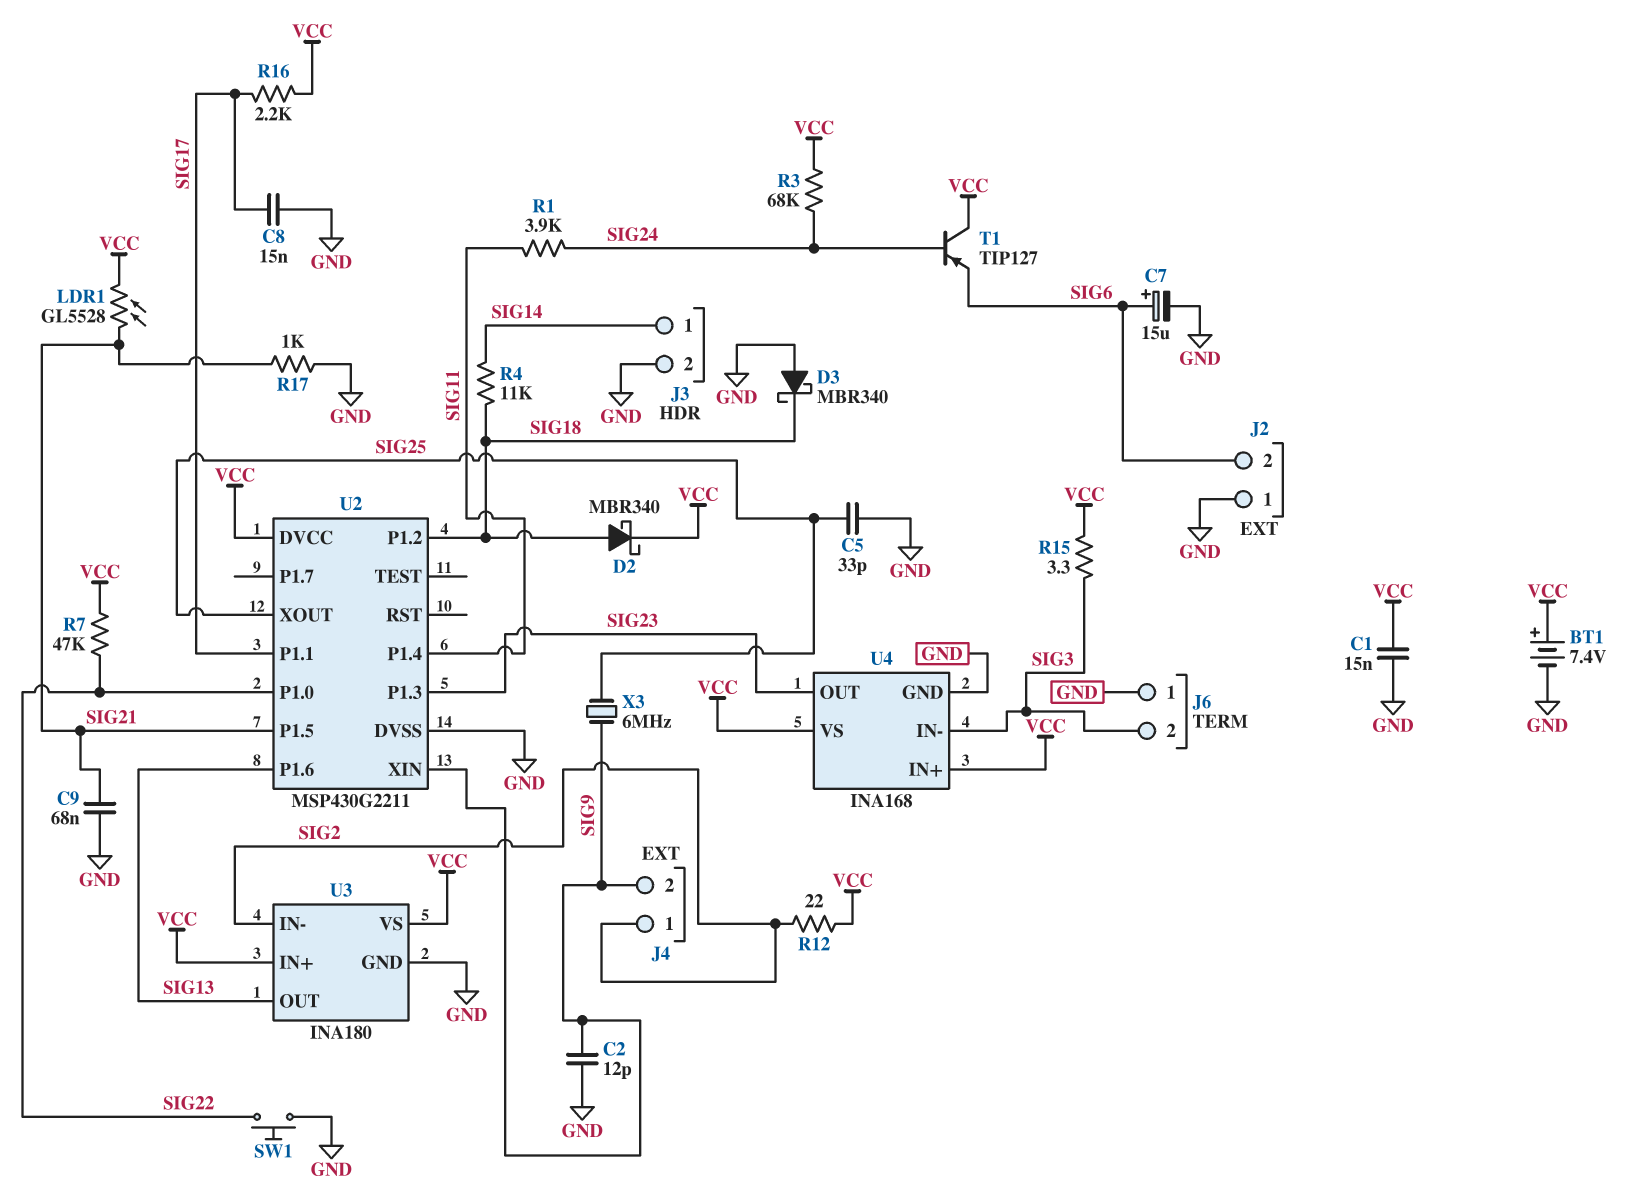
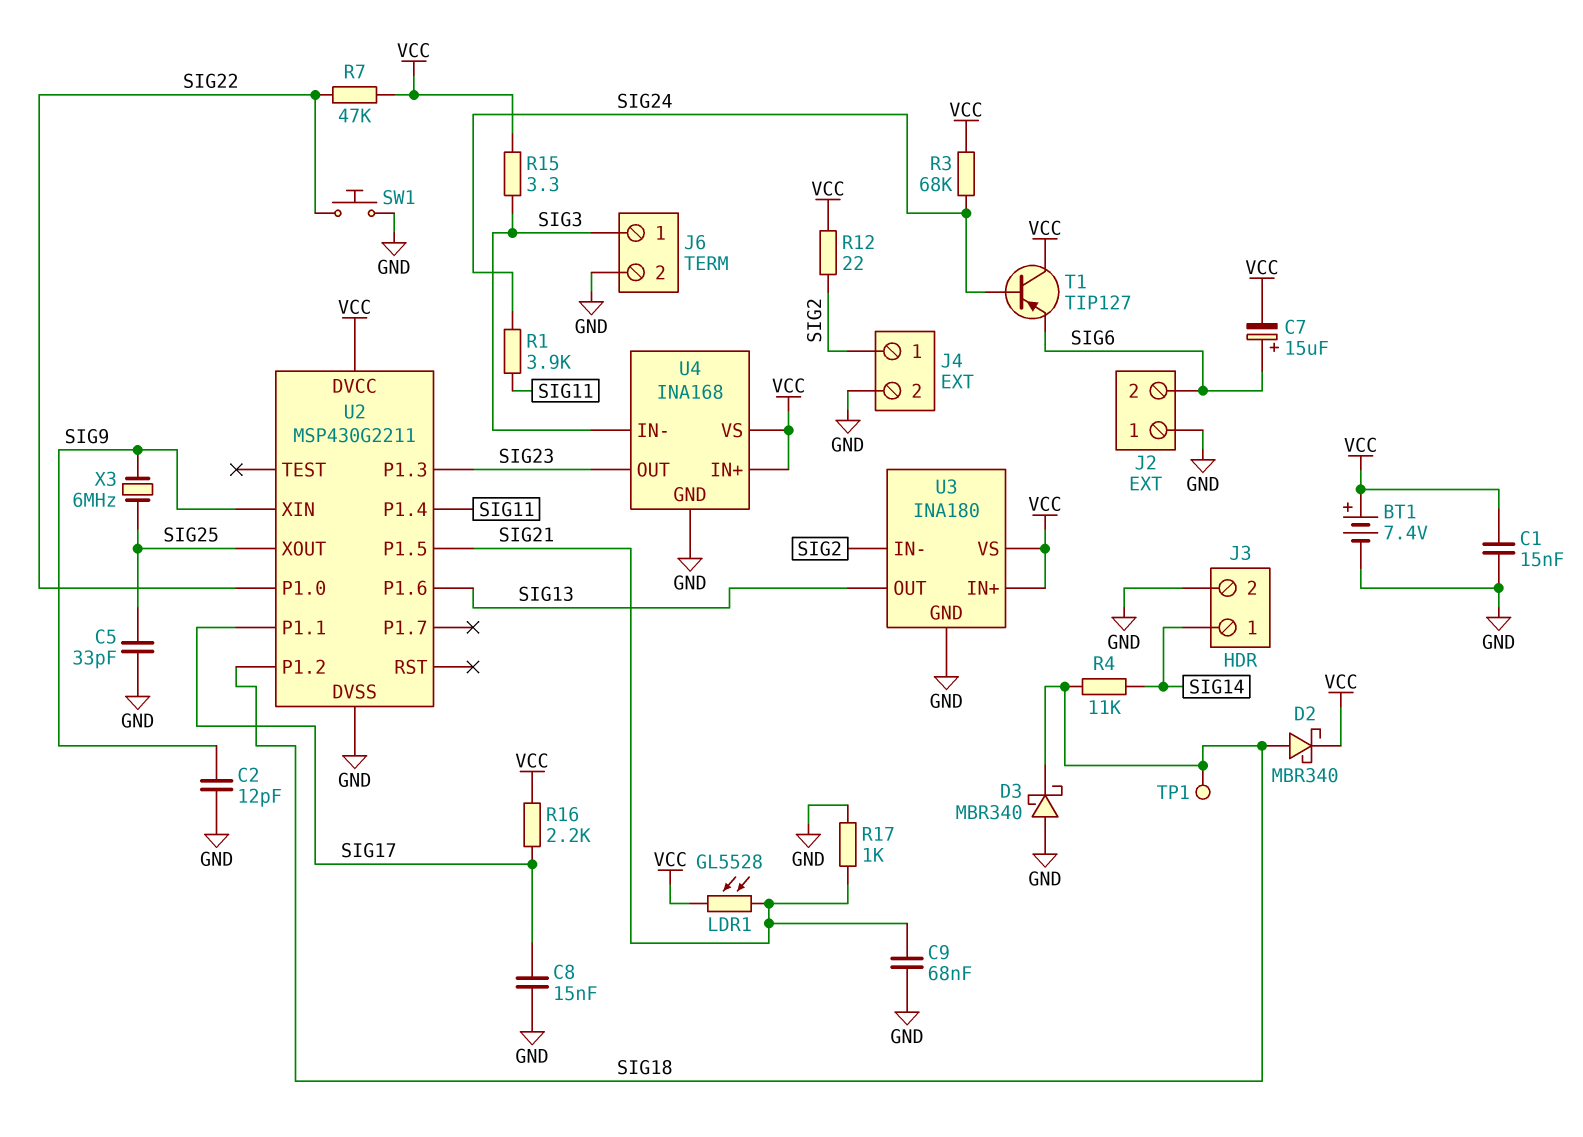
C7: 15uF (plus SIG6, minus GND) -> 15uF (plus SIG6, minus VCC)
J4 pin 2: SIG9 -> GND
J6 pin 1: GND -> SIG3
J6 pin 2: SIG3 -> GND
TP1: none -> test point (SIG18)

